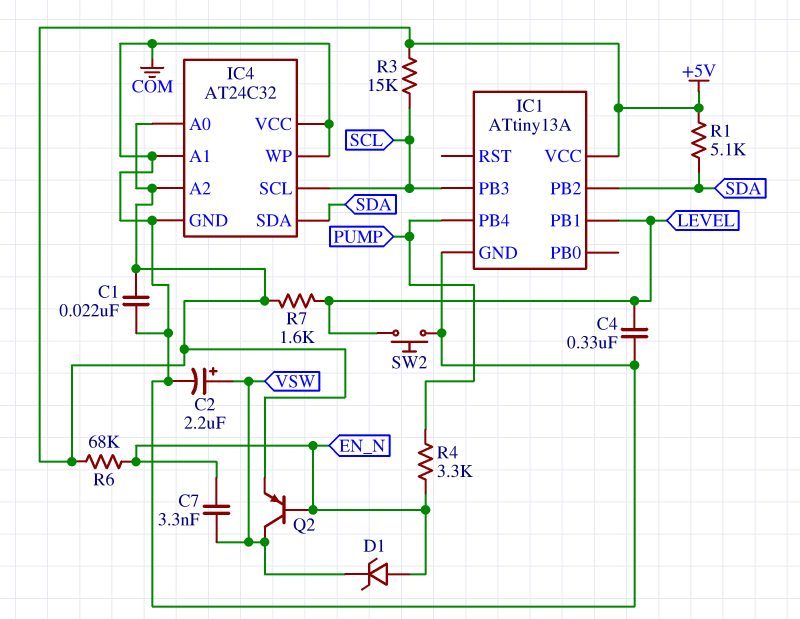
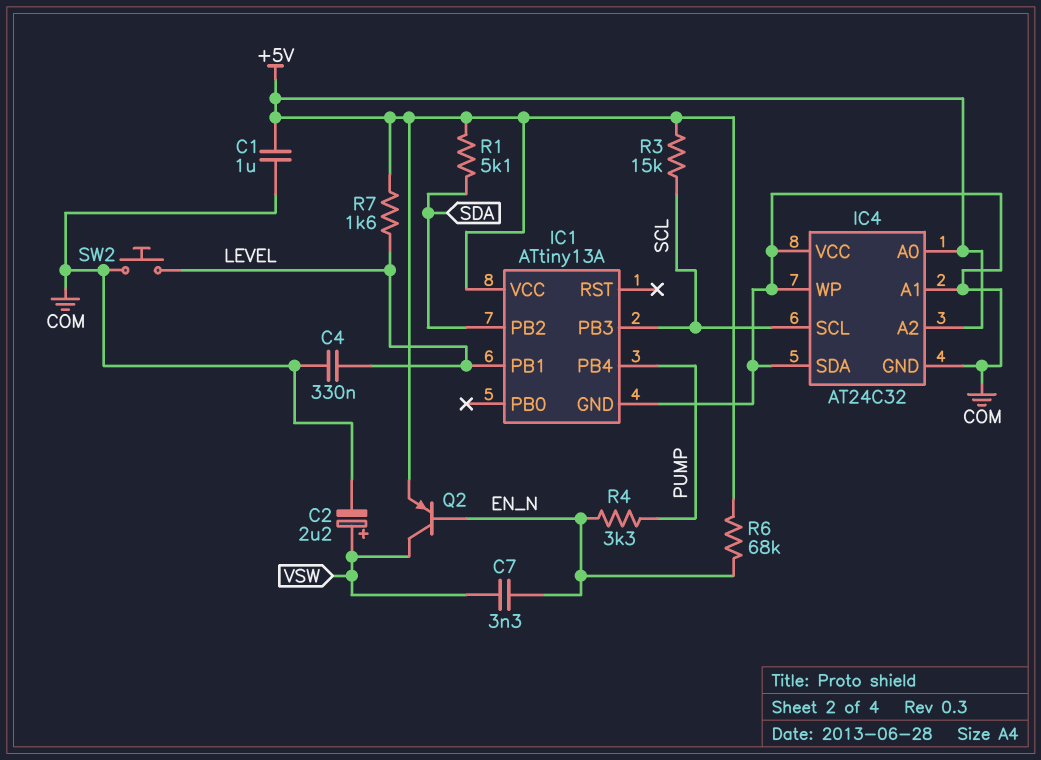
C1: 22nF (+5V, COM) -> 1uF (+5V, COM)
D1: zener (A EN_N, K VSW) -> none
IC4 pin SDA: SDA -> COM

